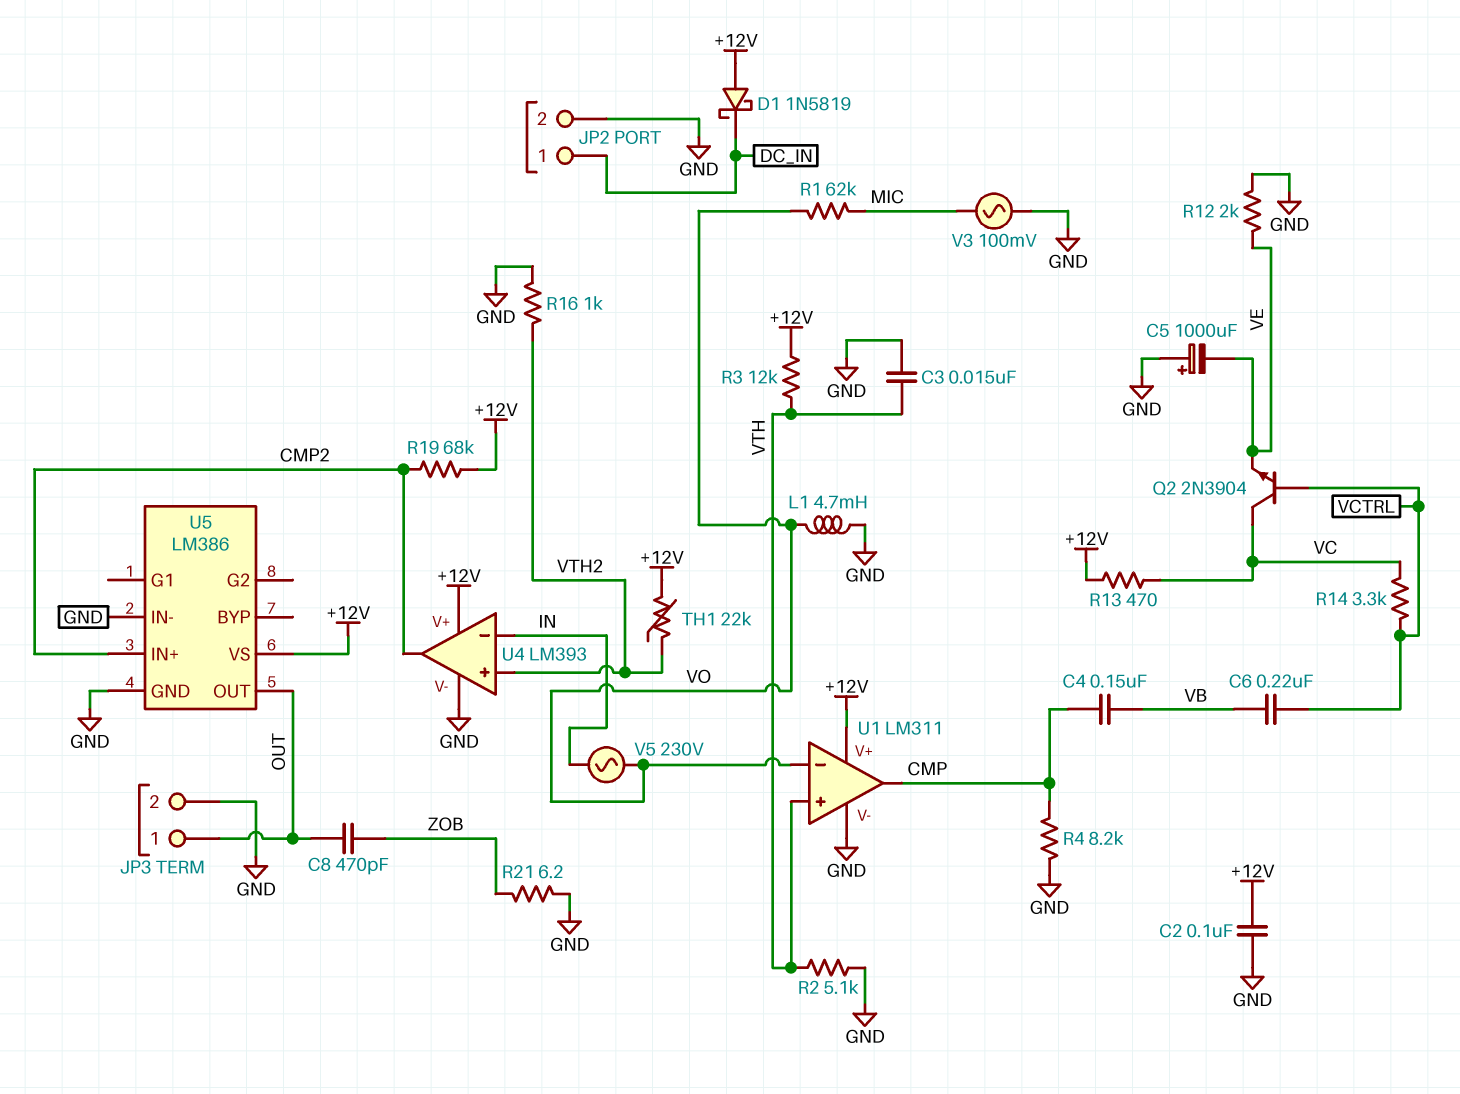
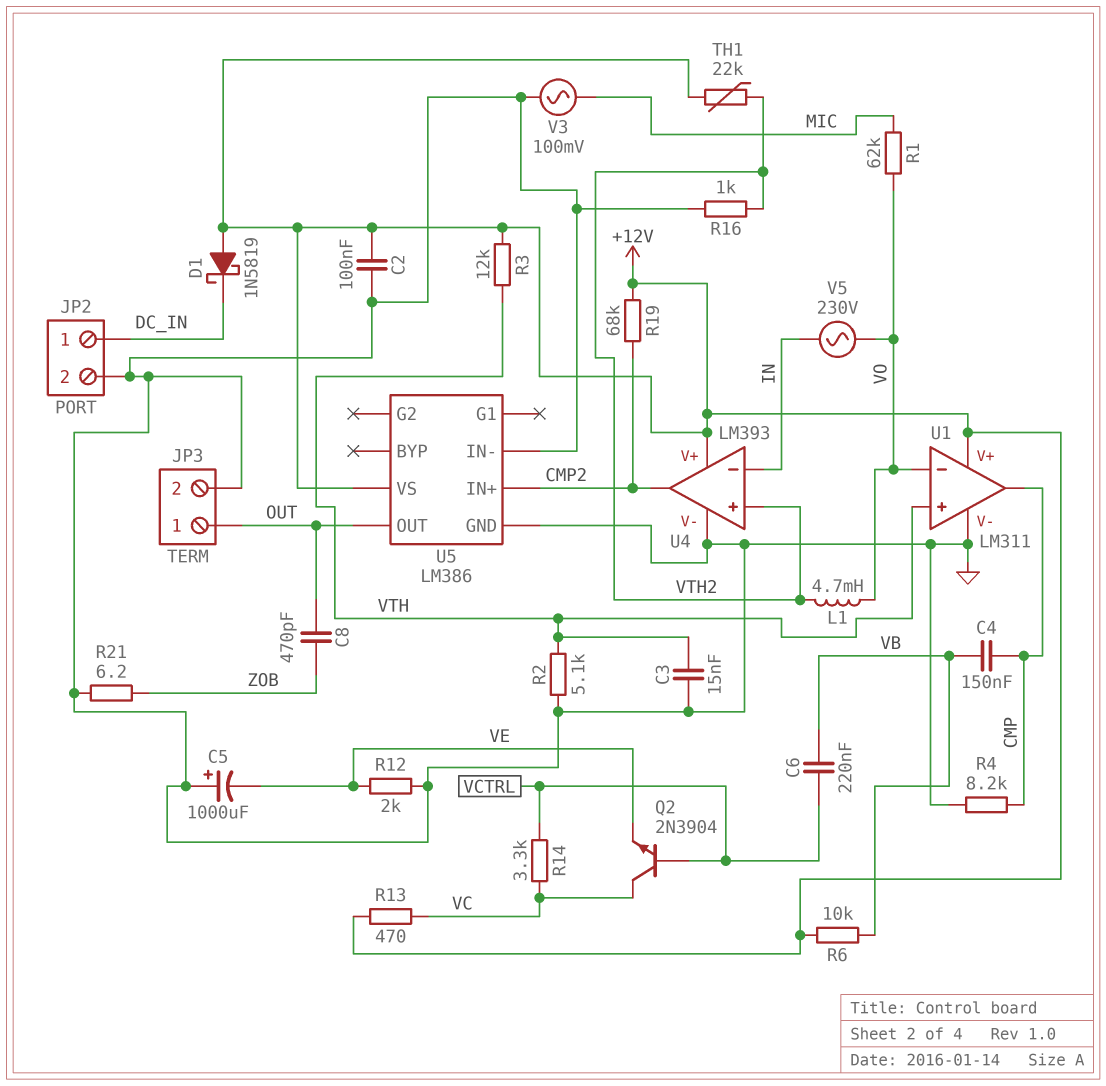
L1: 4.7mH (GND, VO) -> 4.7mH (VO, VTH2)
R6: none -> 10k (+12V, VB)

